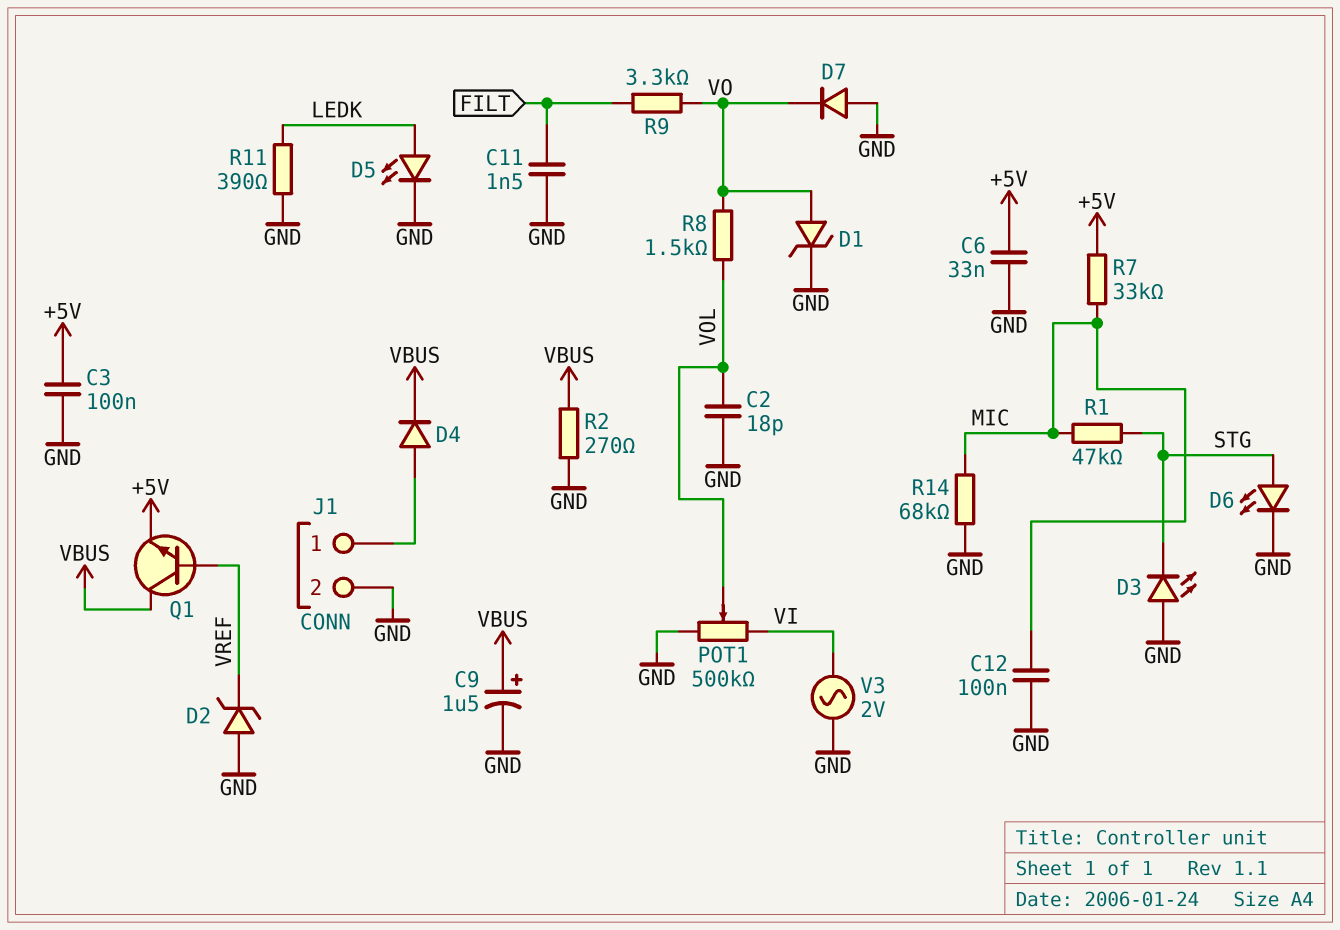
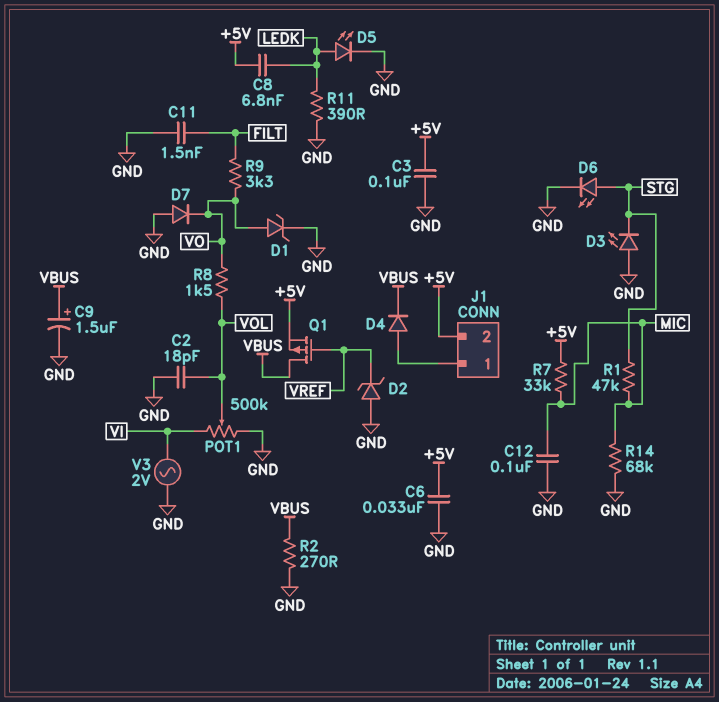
C8: none -> 6.8nF (+5V, LEDK)
J1 pin 2: GND -> +5V
Q1: NPN (B VREF, C VBUS, E +5V) -> PMOS (G VREF, D VBUS, S +5V)

